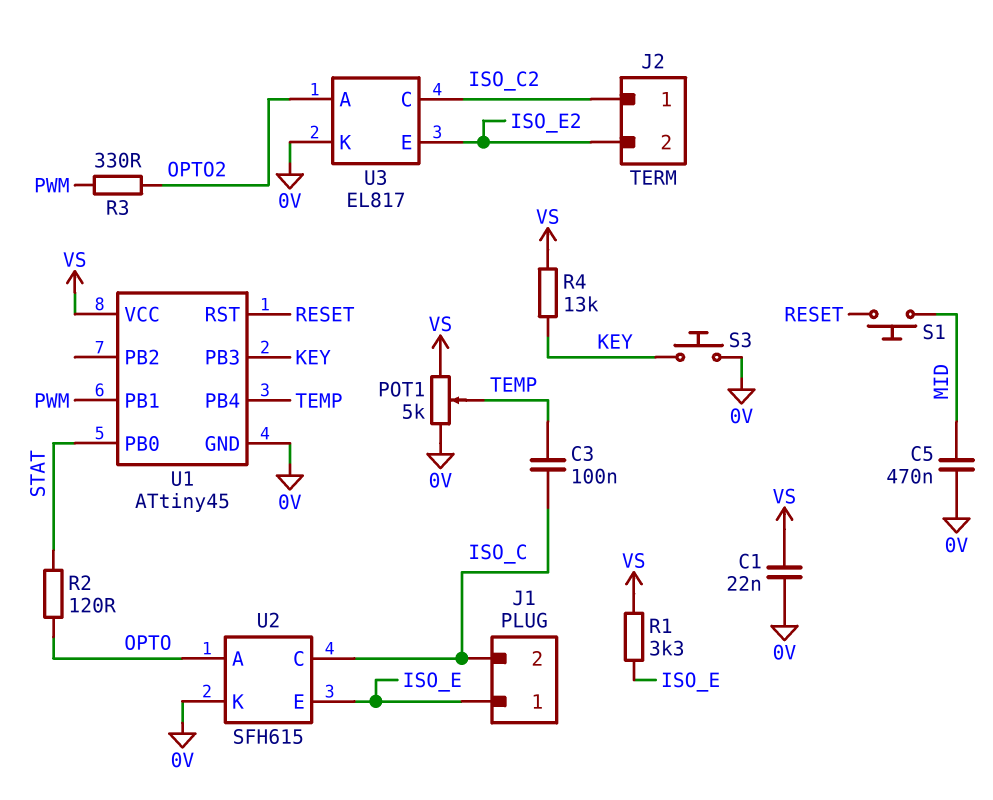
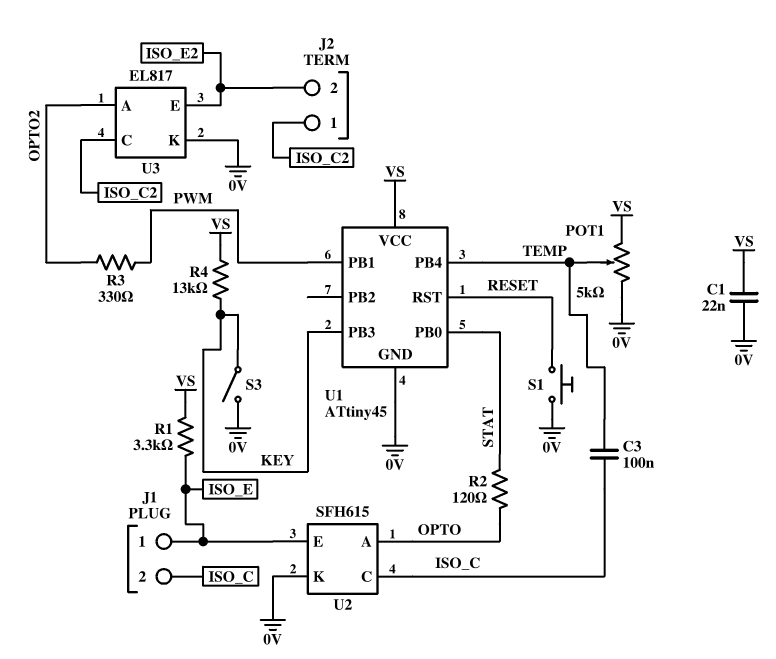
C5: 470nF (0V, MID) -> none
S1: button (MID, RESET) -> button (0V, RESET)
S3: button (0V, KEY) -> switch (0V, KEY)

